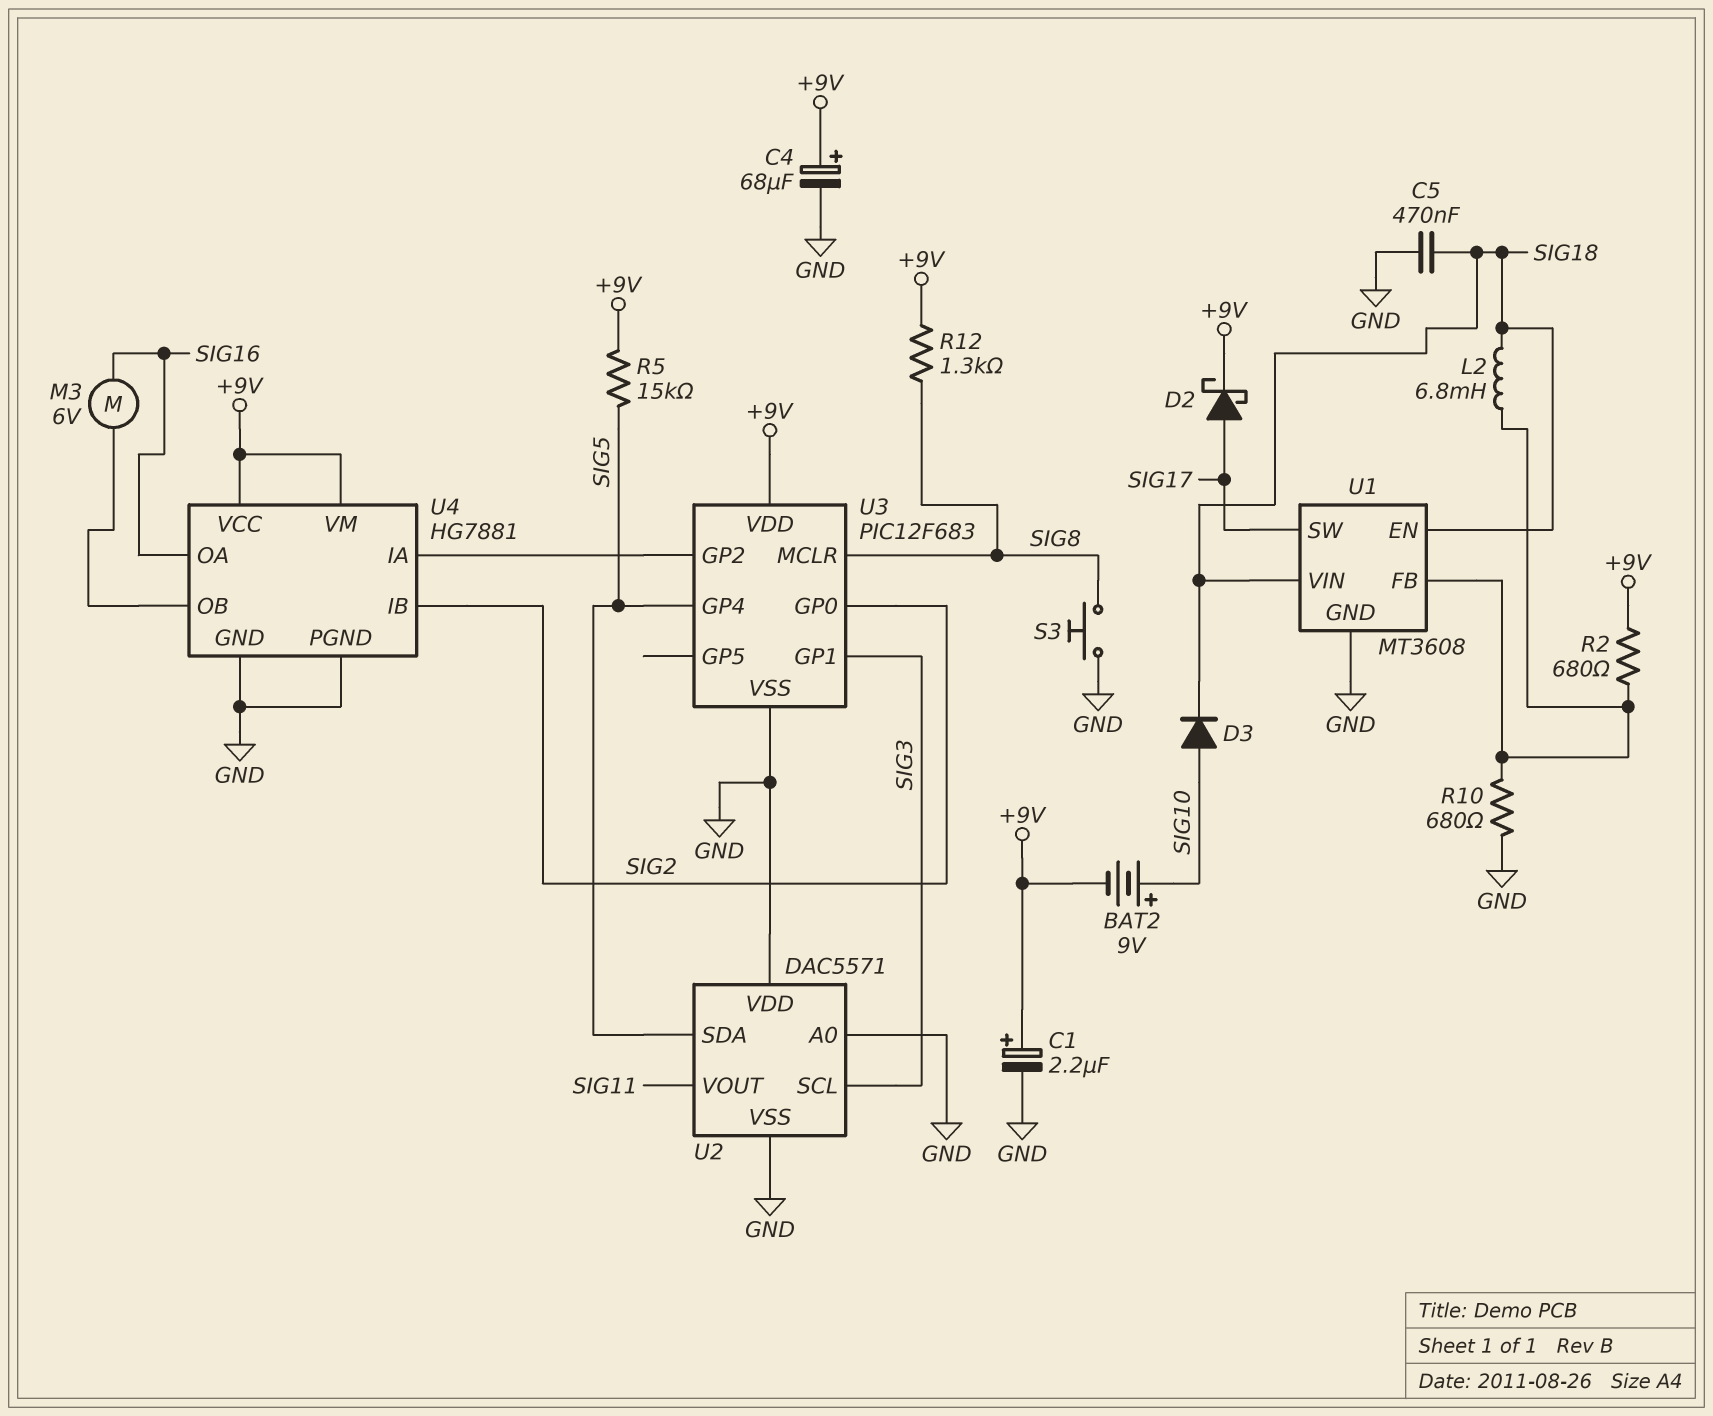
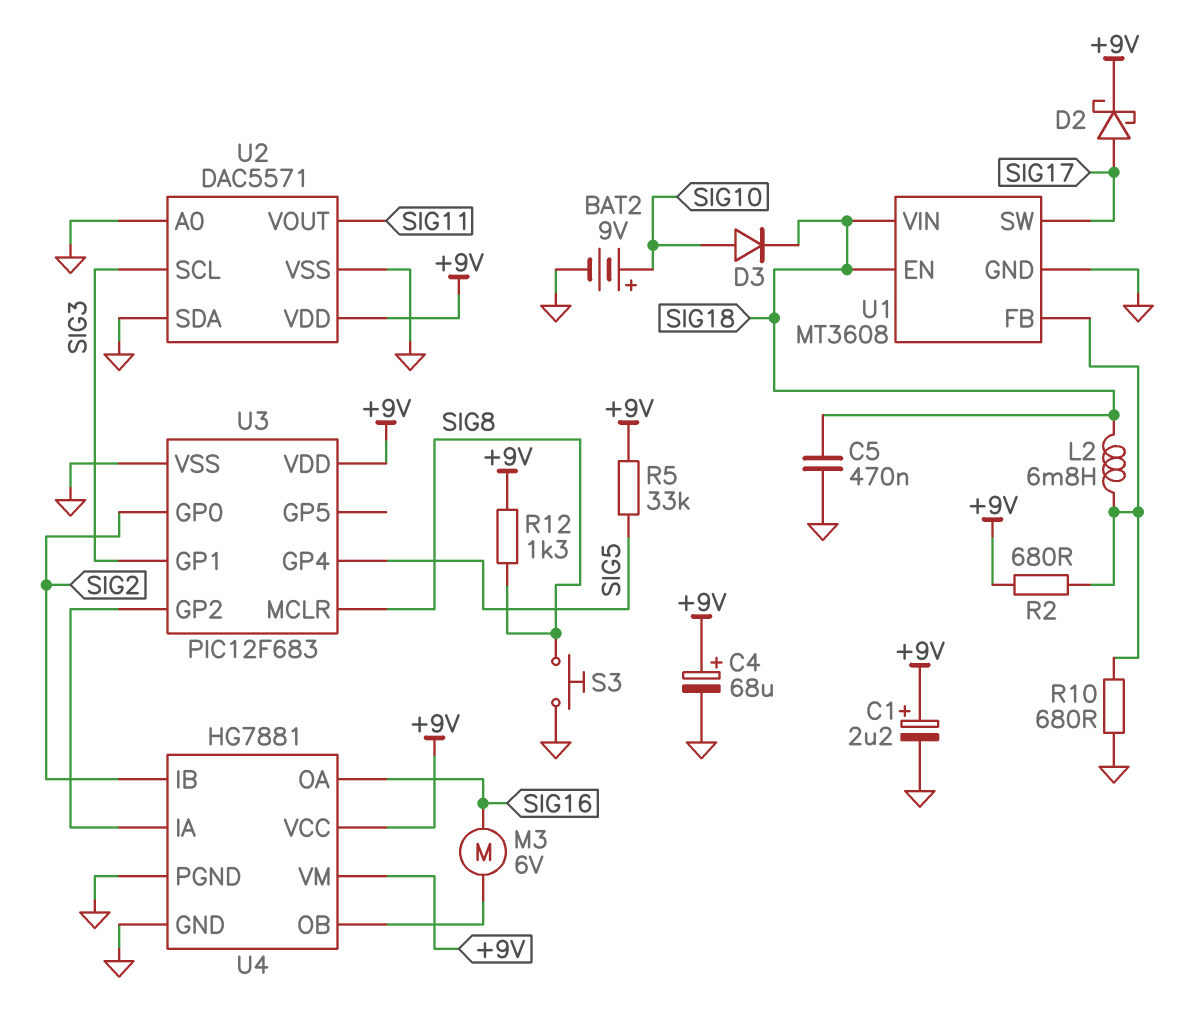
BAT2: 9V (plus SIG10, minus +9V) -> 9V (plus SIG10, minus GND)
R5: 15k (+9V, SIG5) -> 33k (+9V, SIG5)
U2 pin SDA: SIG5 -> GND
U2 pin VDD: GND -> +9V

